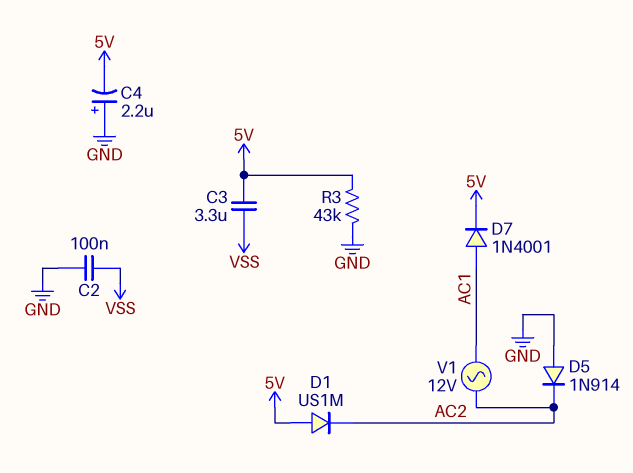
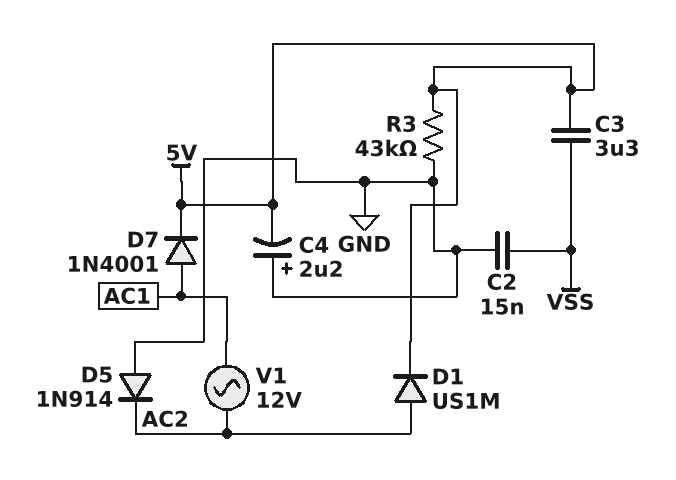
C2: 100nF (GND, VSS) -> 15nF (GND, VSS)
D1: diode US1M (A 5V, K AC2) -> diode US1M (A AC2, K 5V)

